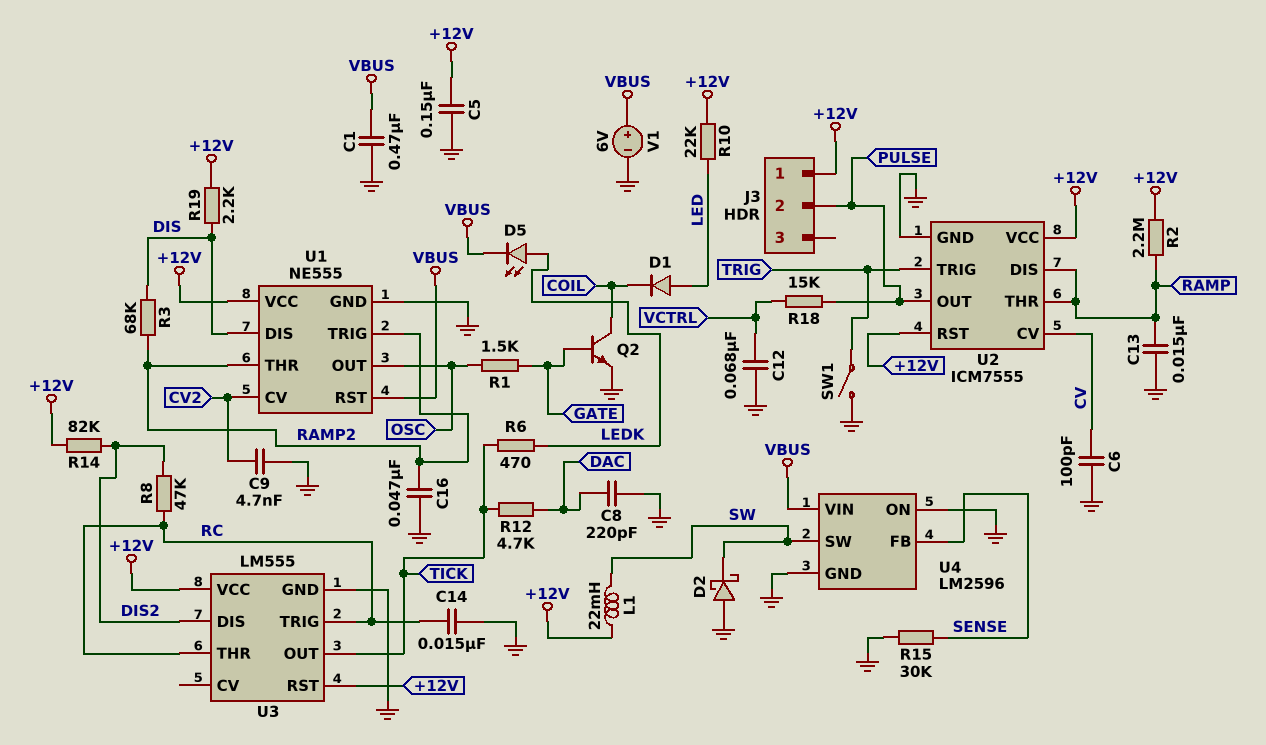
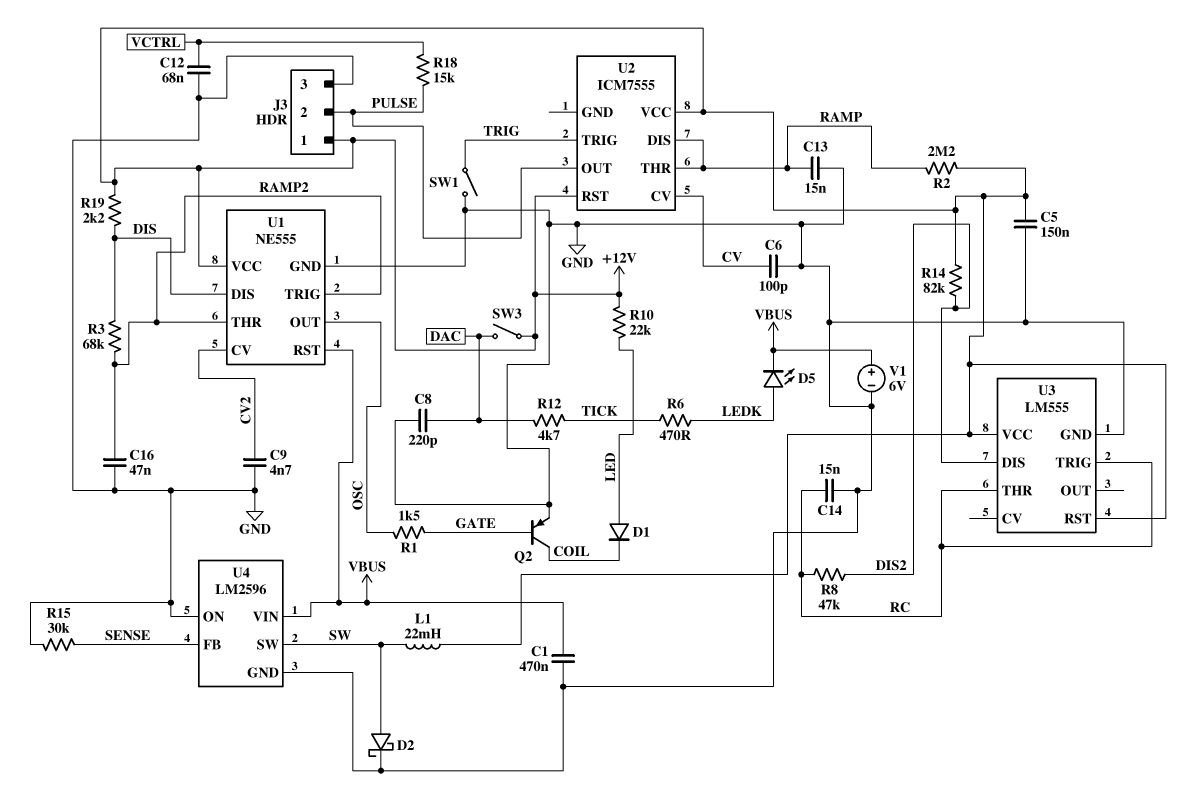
D2: schottky (A GND, K SW) -> schottky (A SW, K GND)
J3 pin 3: none -> GND
Q2: NPN (B GATE, C COIL, E GND) -> PNP (B GATE, C COIL, E GND)
SW3: none -> switch (+12V, DAC)
U2 pin GND: GND -> none
U3 pin OUT: TICK -> none

